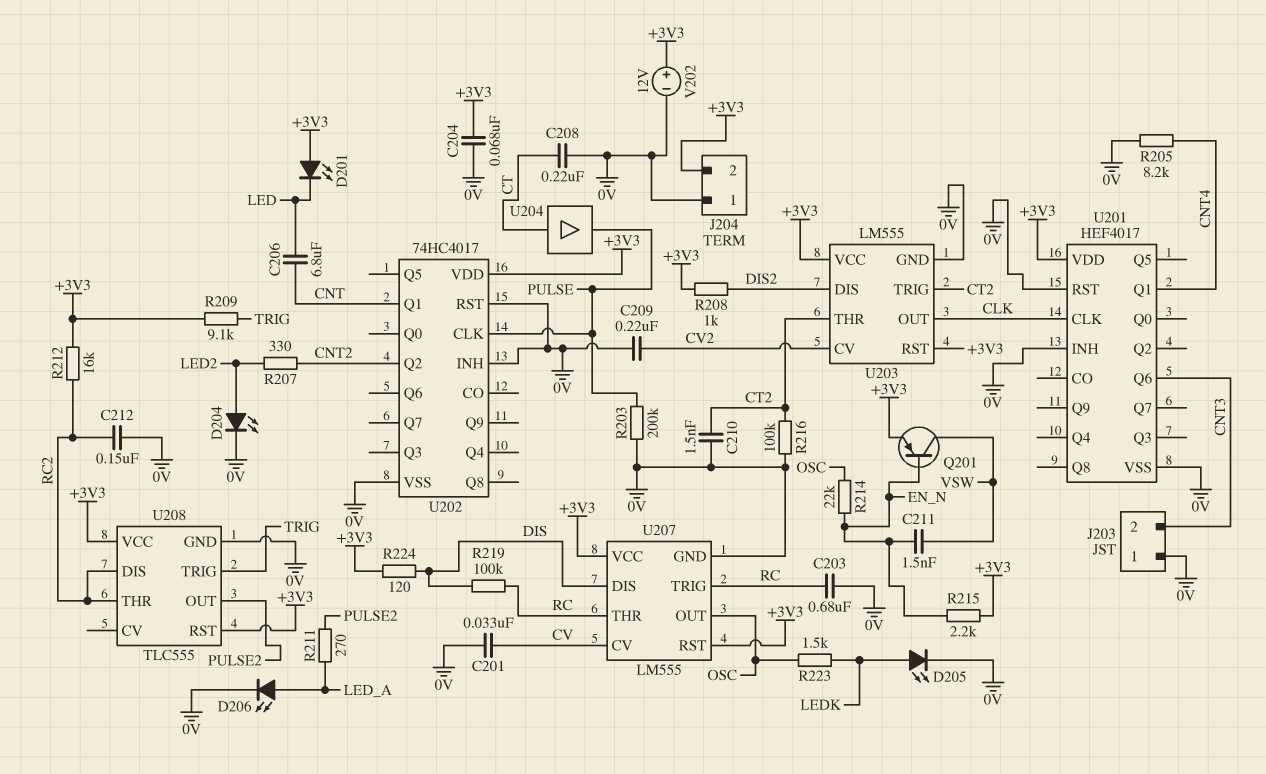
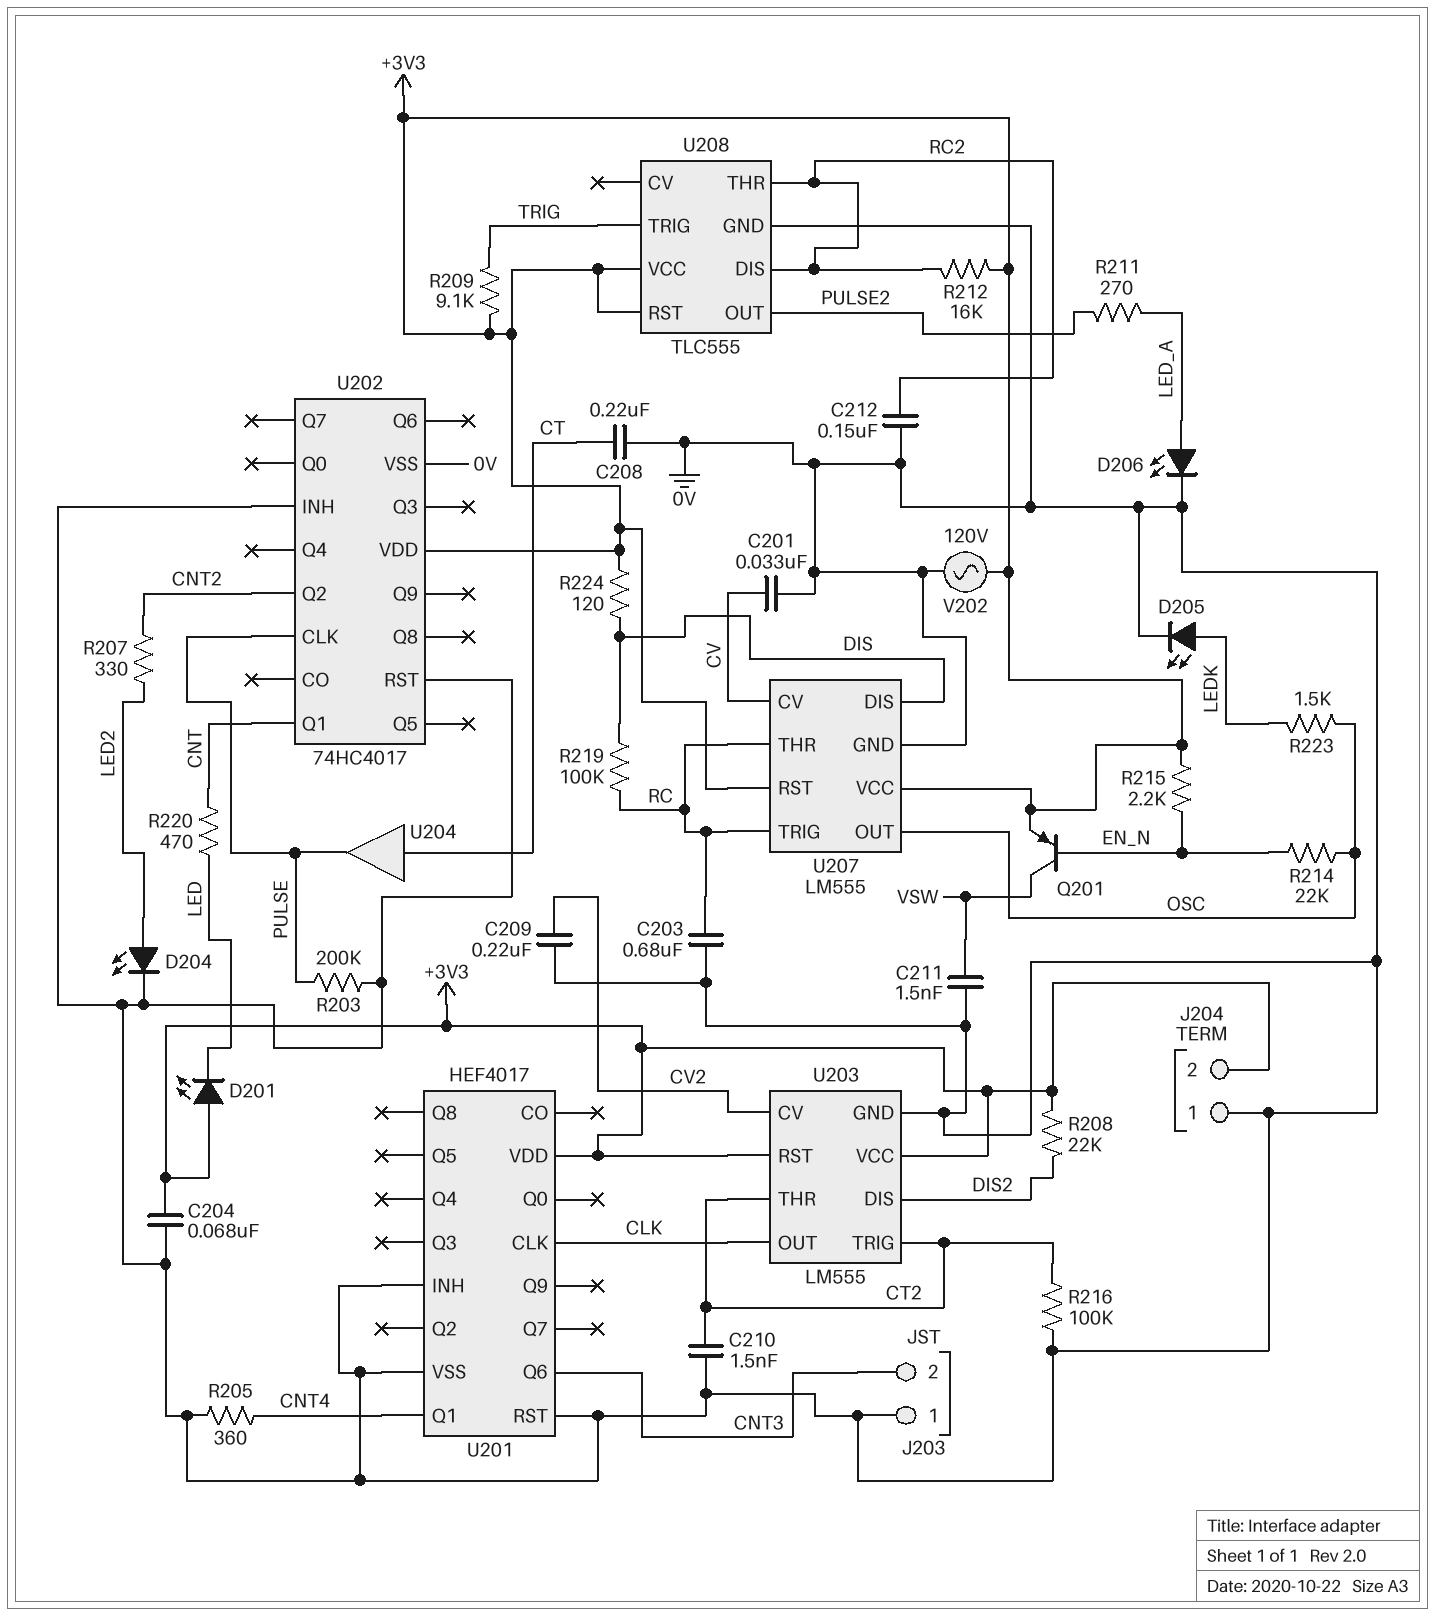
C206: 6.8uF (CNT, LED) -> none
C211: 1.5nF (EN_N, VSW) -> 1.5nF (0V, VSW)
R205: 8.2k (0V, CNT4) -> 360 (0V, CNT4)
R208: 1k (+3V3, DIS2) -> 22k (+3V3, DIS2)
R220: none -> 470 (CNT, LED)
V202: 12V (plus +3V3, minus 0V) -> AC 120V (+3V3, 0V)

